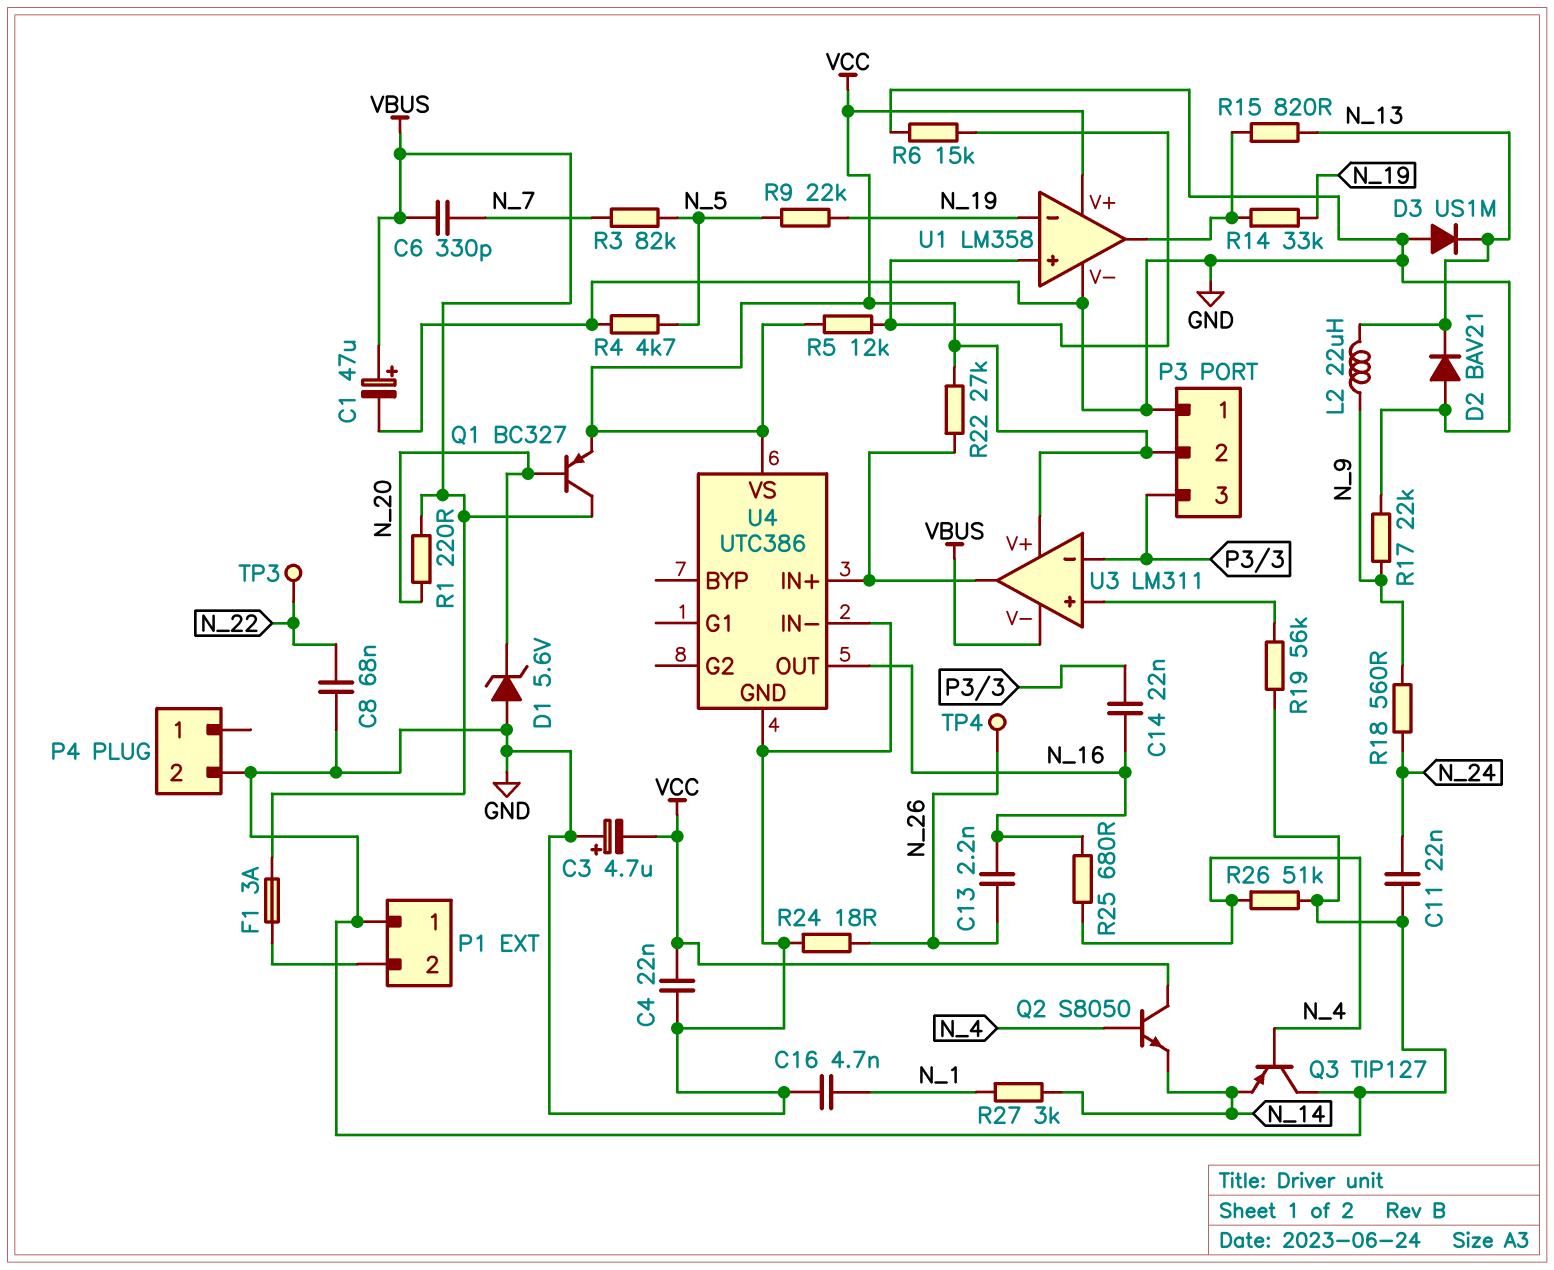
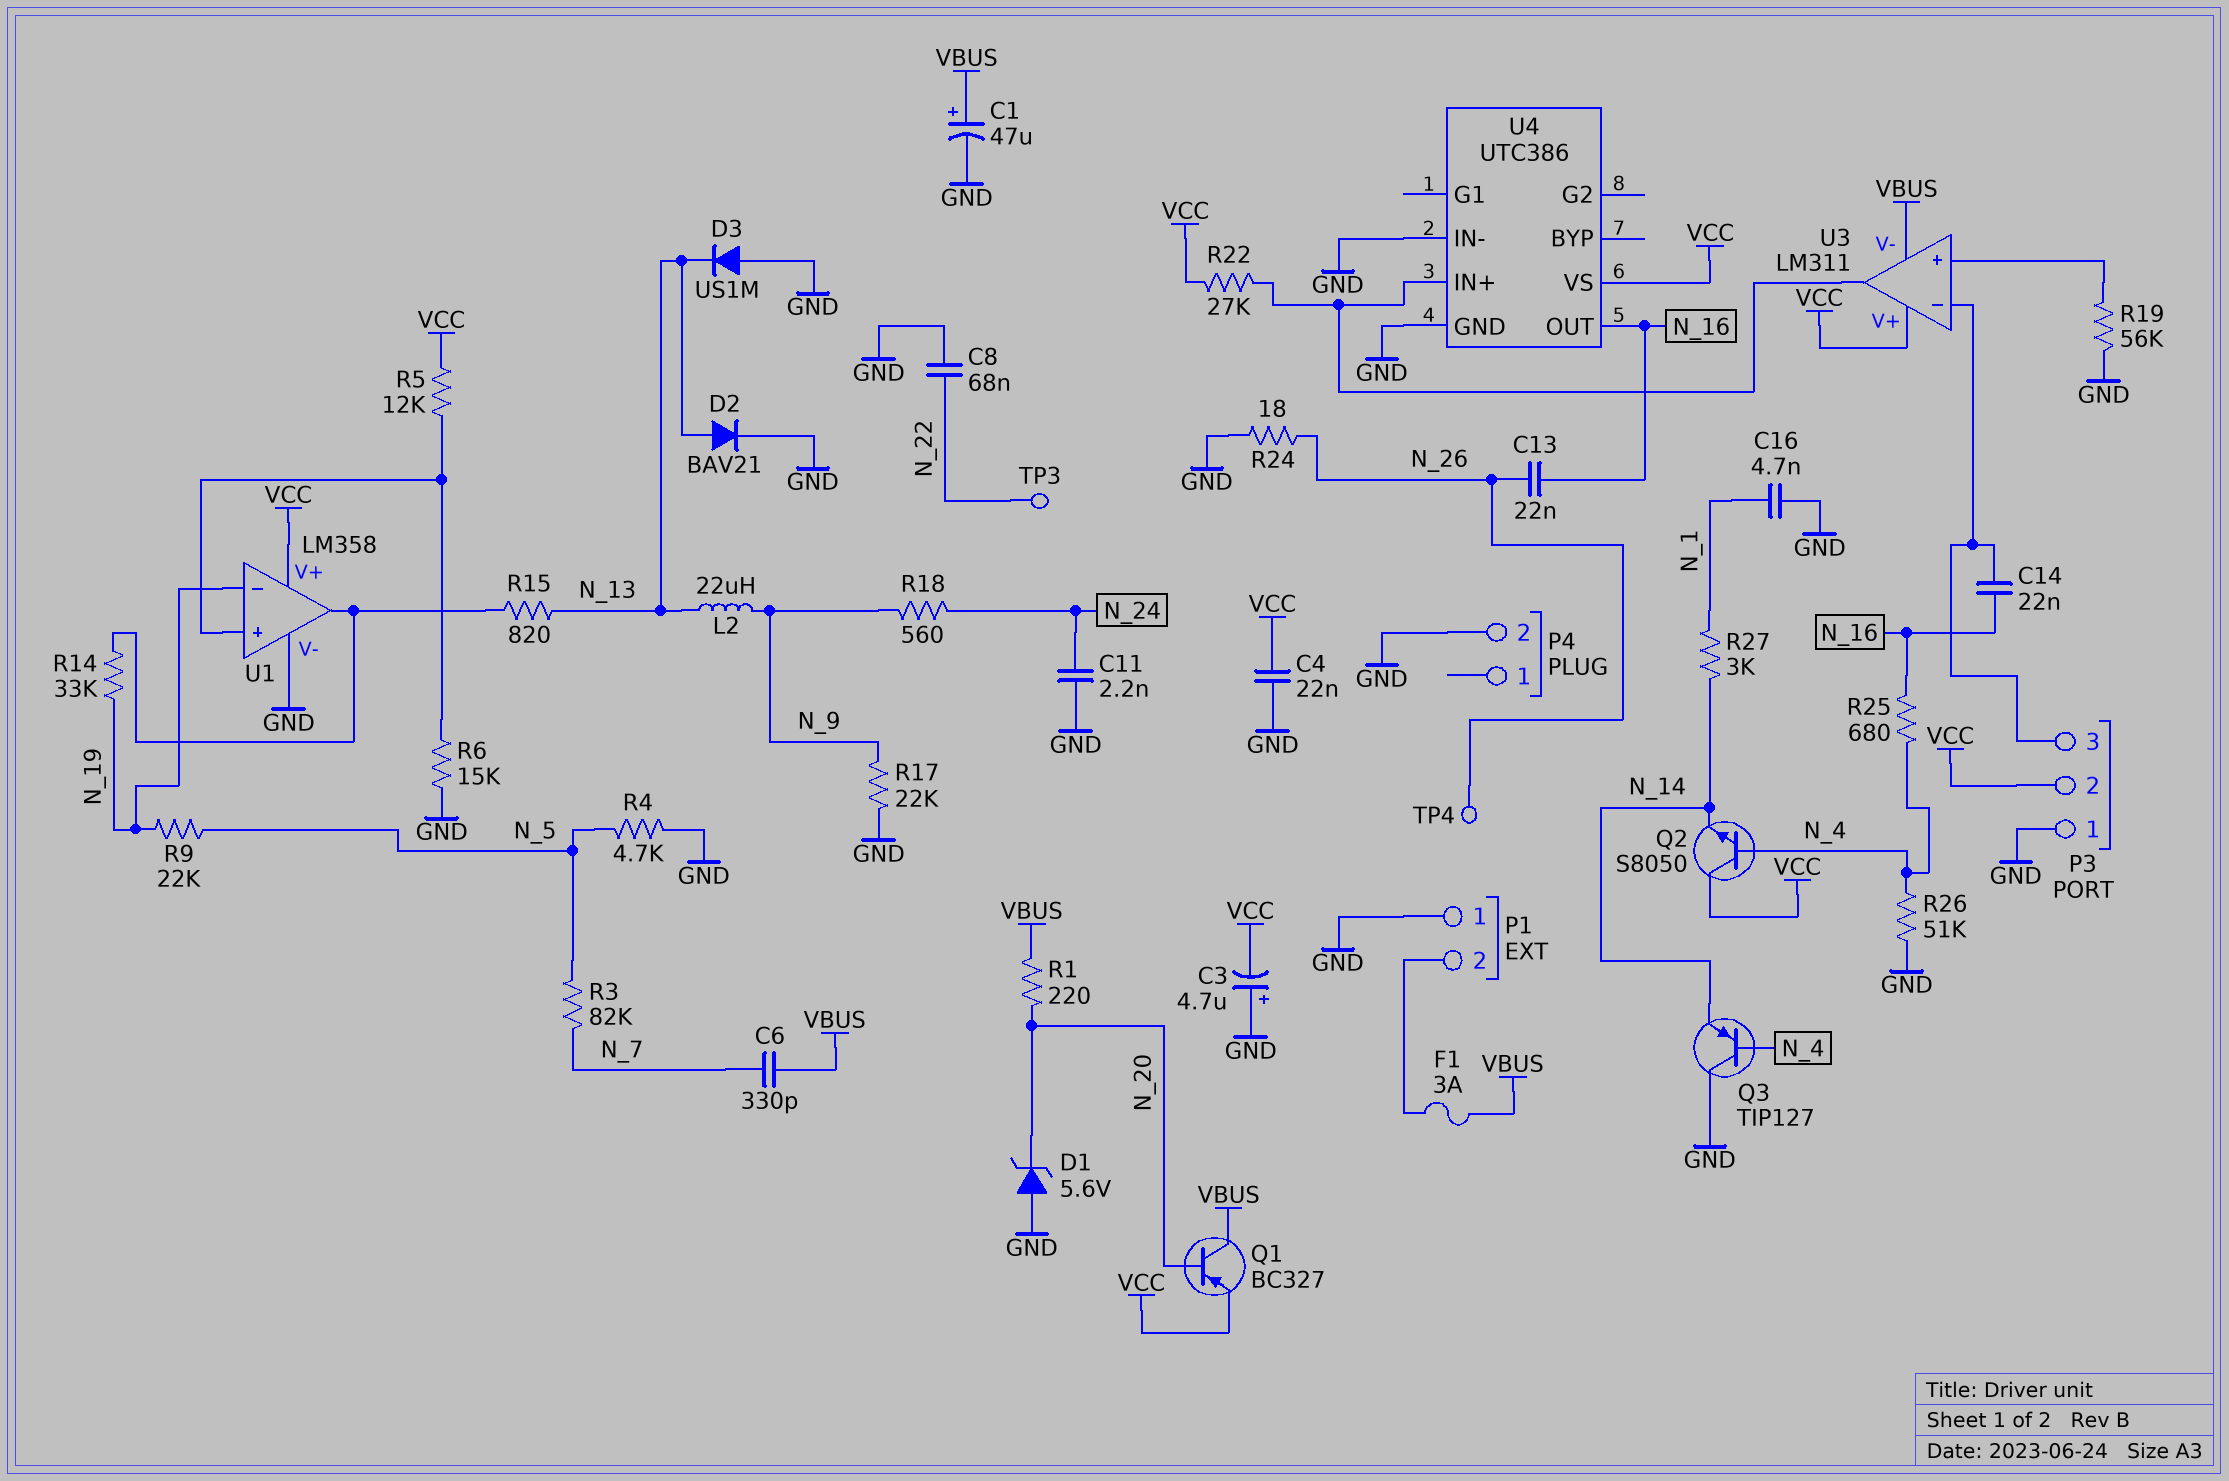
C11: 22nF (GND, N_24) -> 2.2nF (GND, N_24)
C13: 2.2nF (N_16, N_26) -> 22nF (N_16, N_26)
D2: diode BAV21 (A GND, K N_13) -> diode BAV21 (A N_13, K GND)

